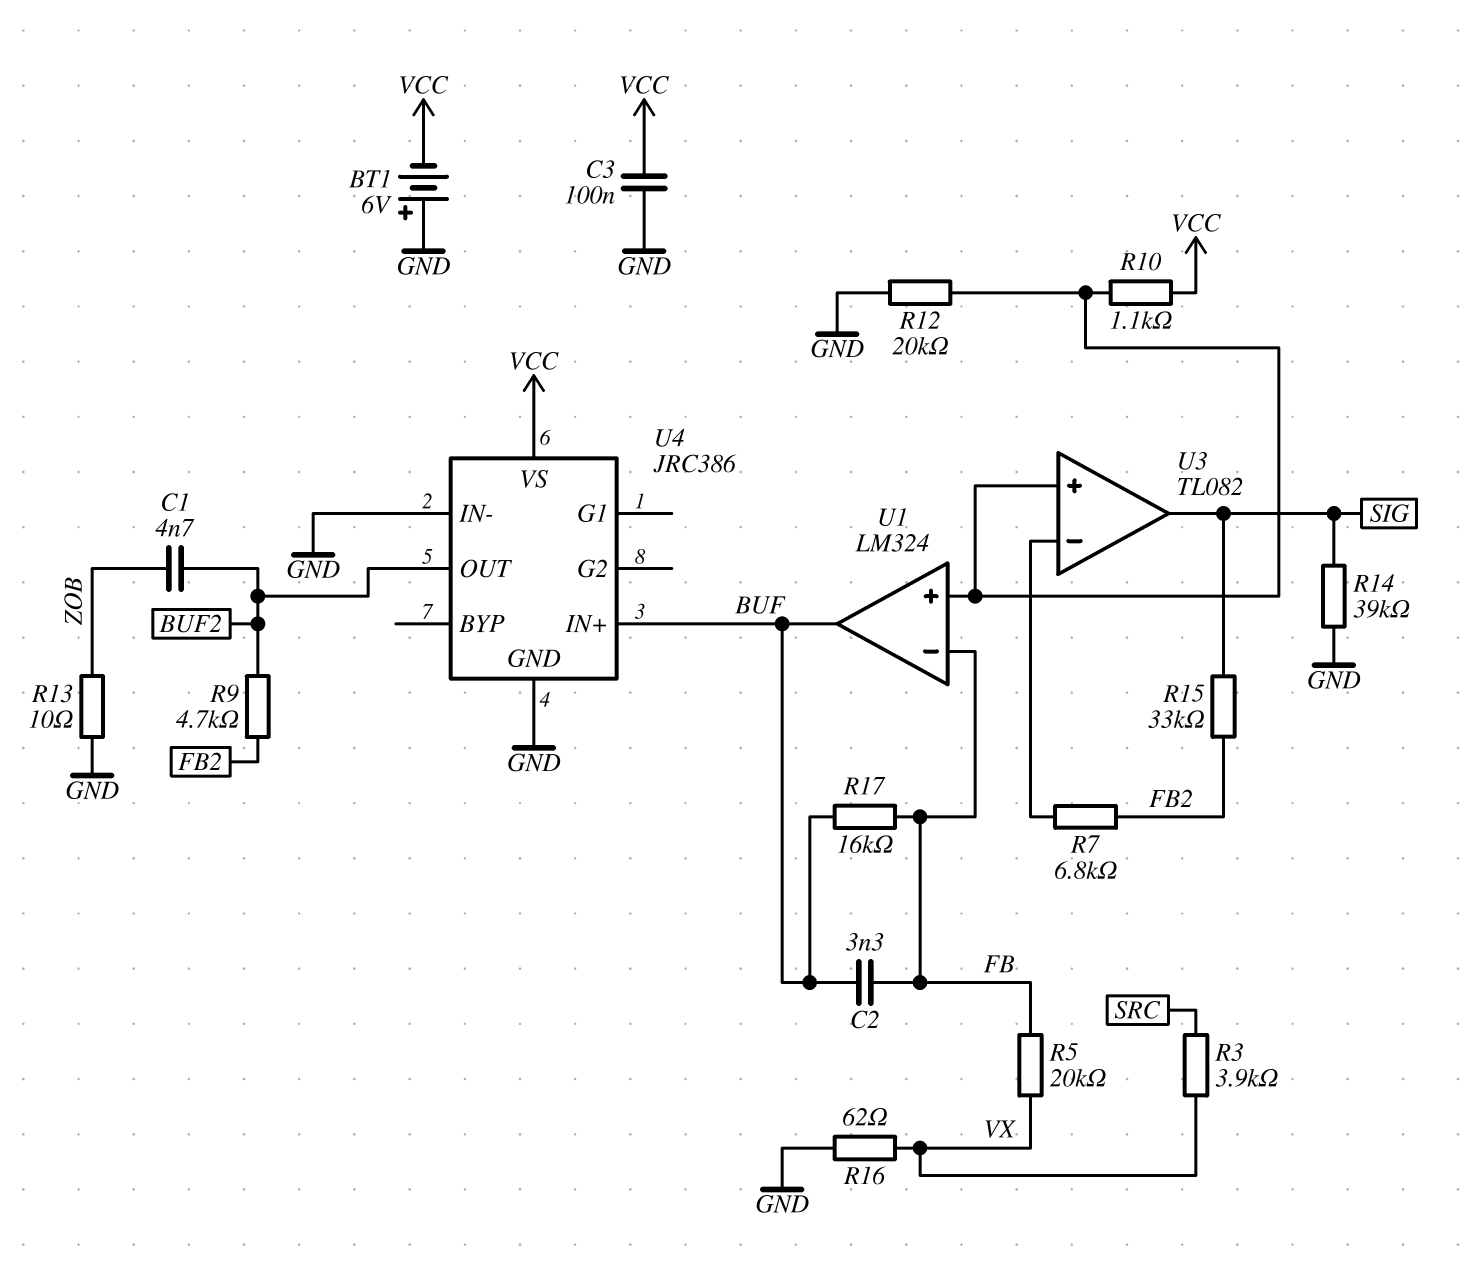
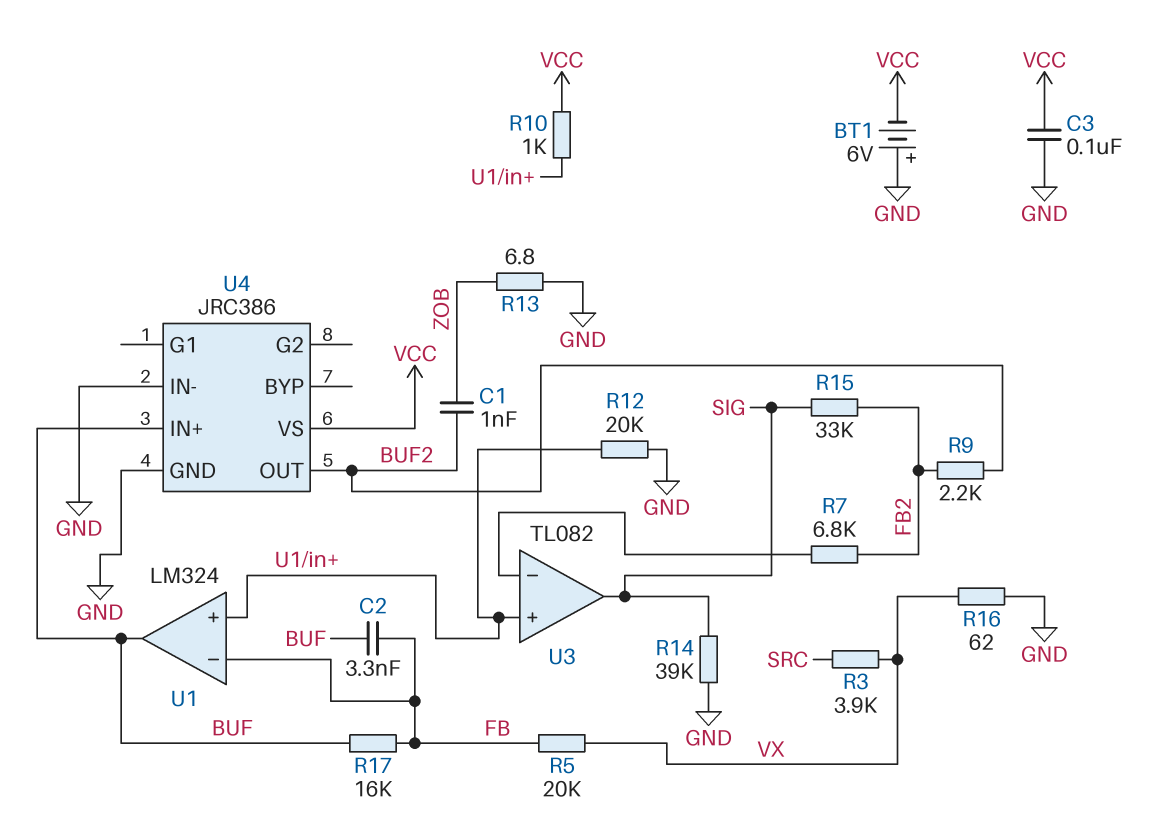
C1: 4.7nF (BUF2, ZOB) -> 1nF (BUF2, ZOB)
R9: 4.7k (BUF2, FB2) -> 2.2k (BUF2, FB2)
R10: 1.1k (U1/in+, VCC) -> 1k (U1/in+, VCC)
R13: 10 (GND, ZOB) -> 6.8 (GND, ZOB)

